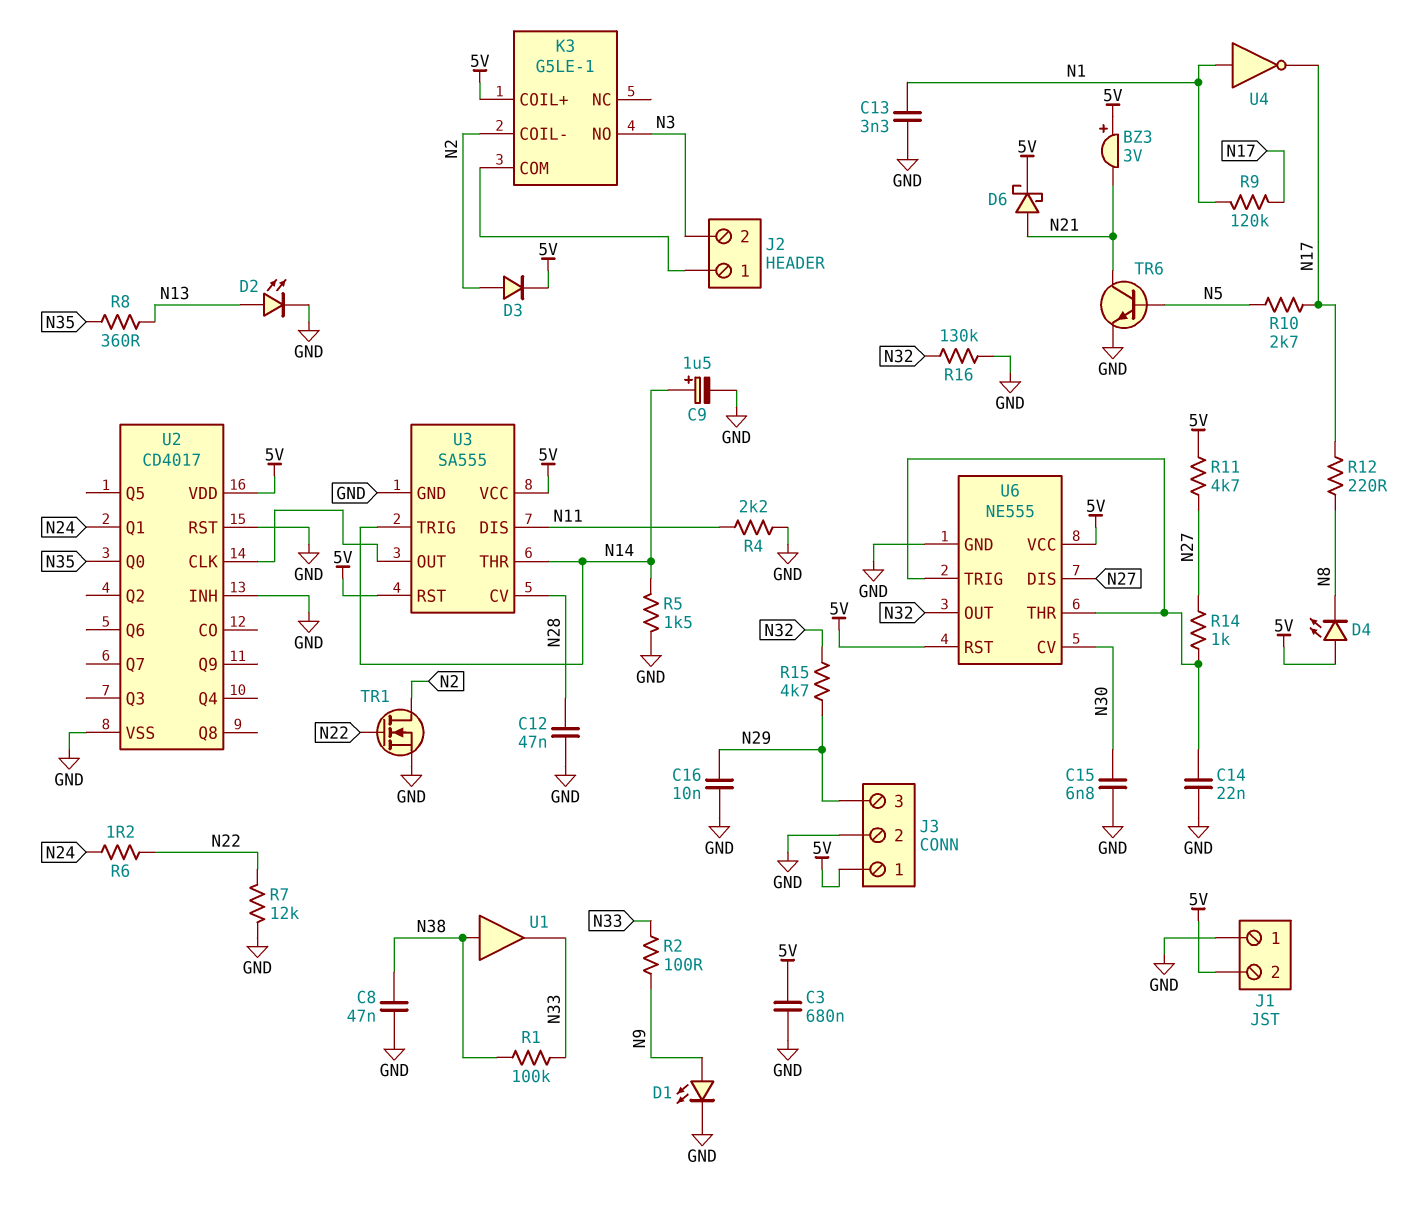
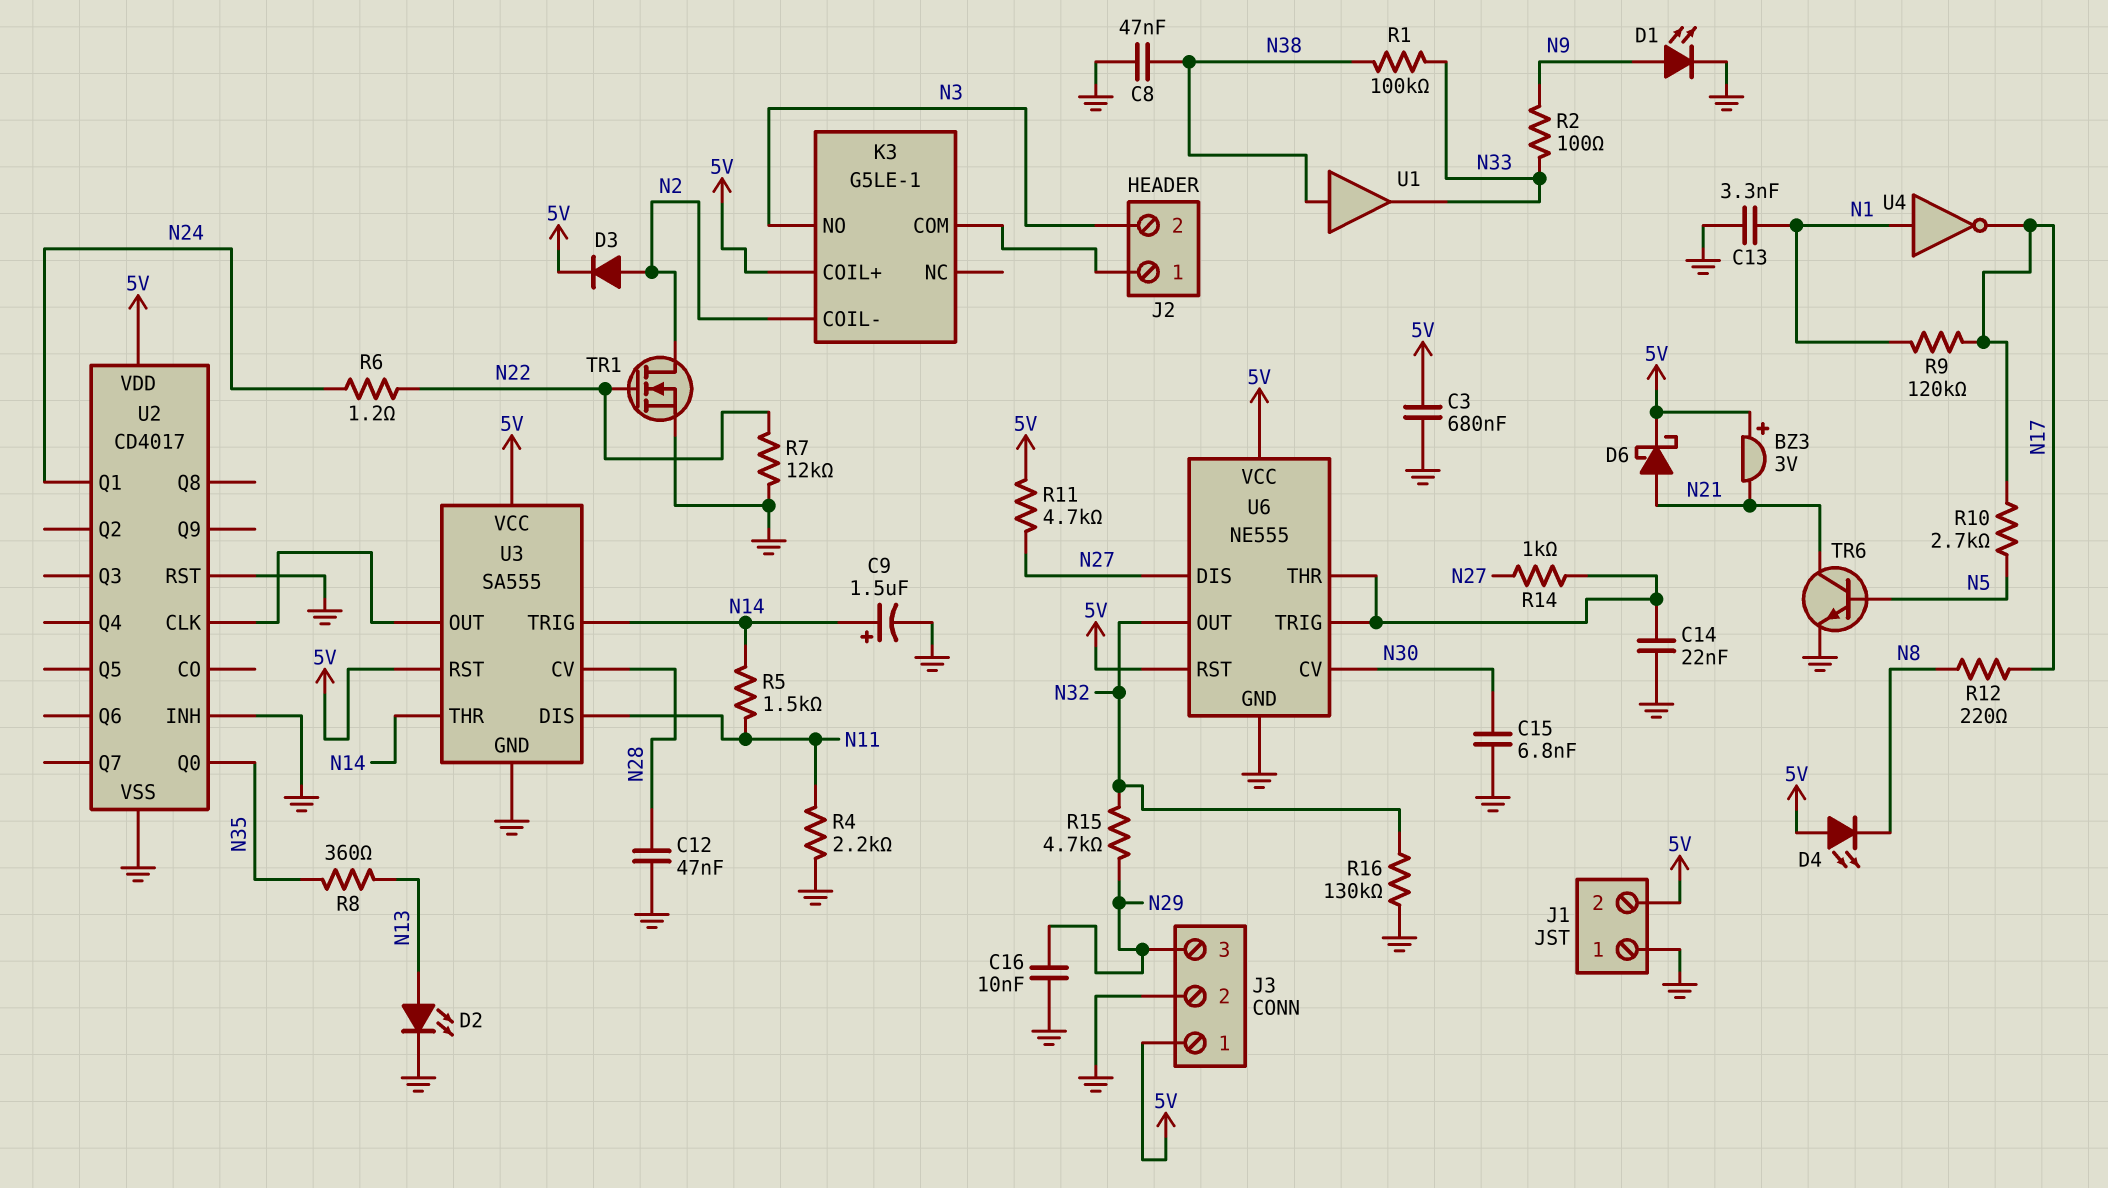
R5: 1.5k (GND, N14) -> 1.5k (N11, N14)

